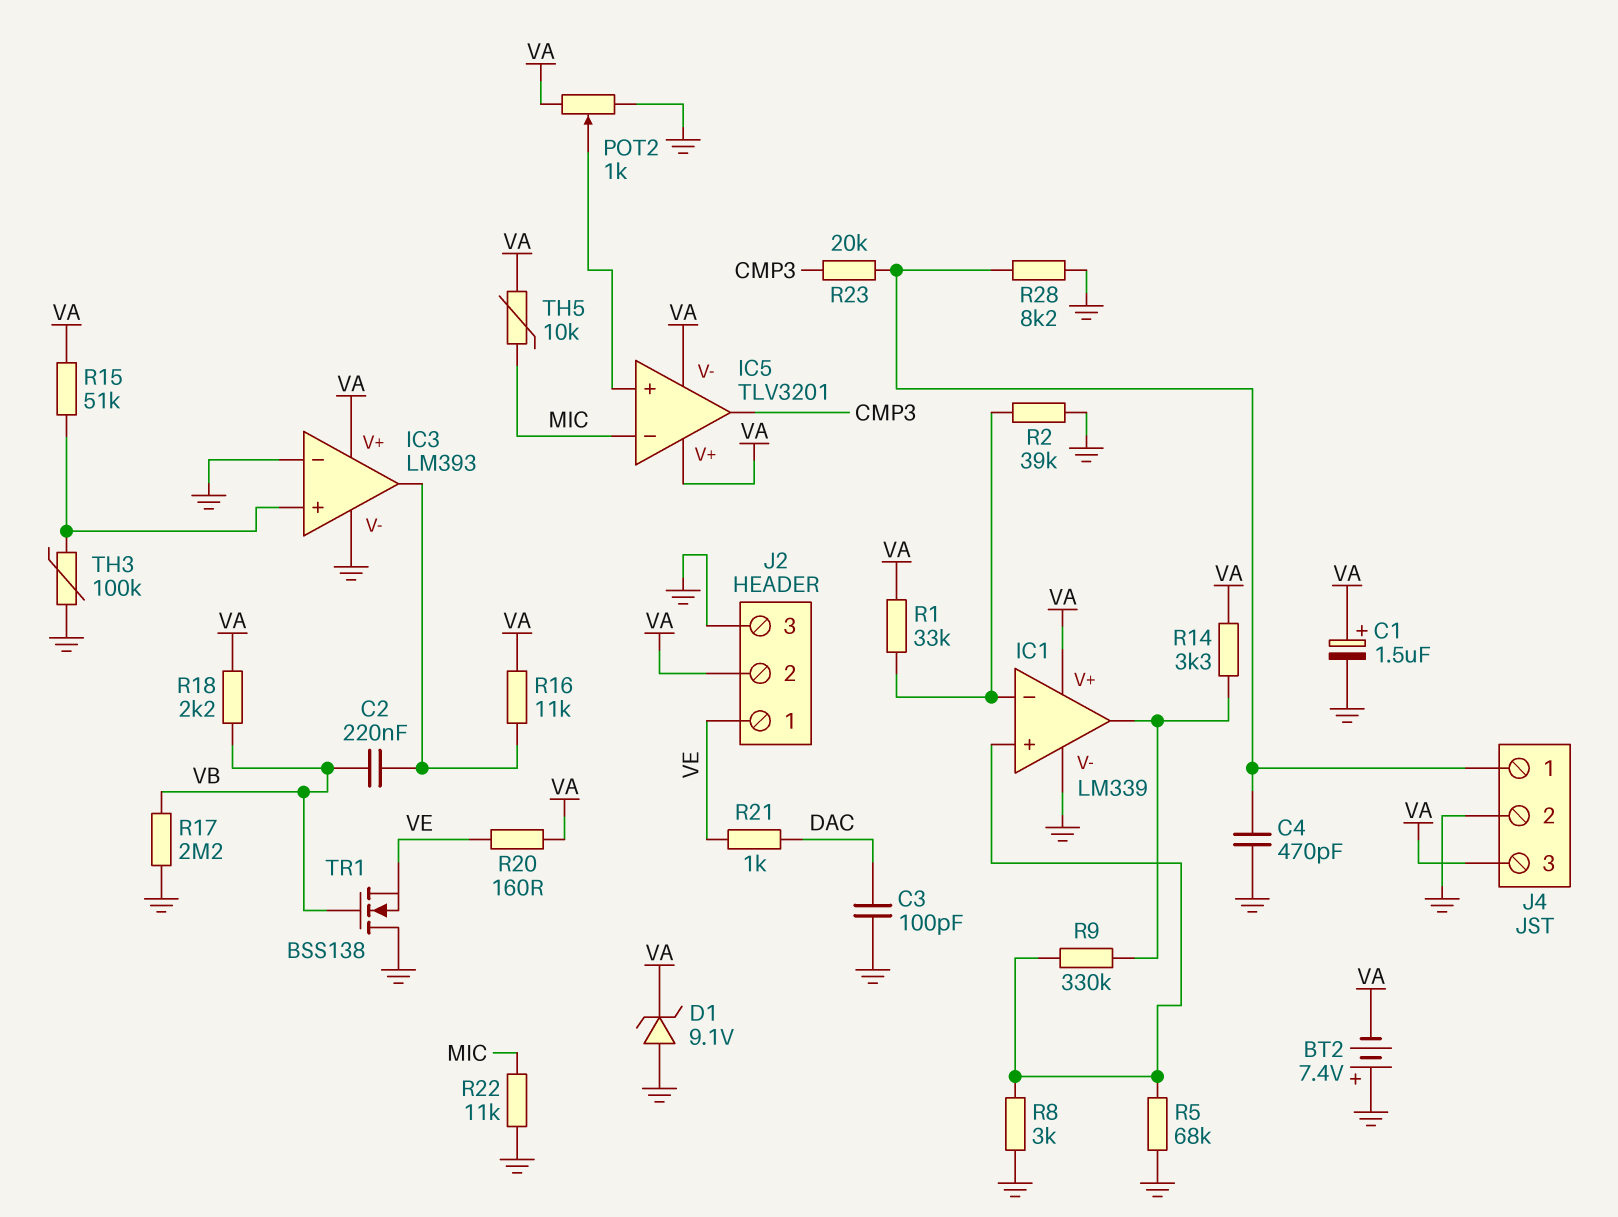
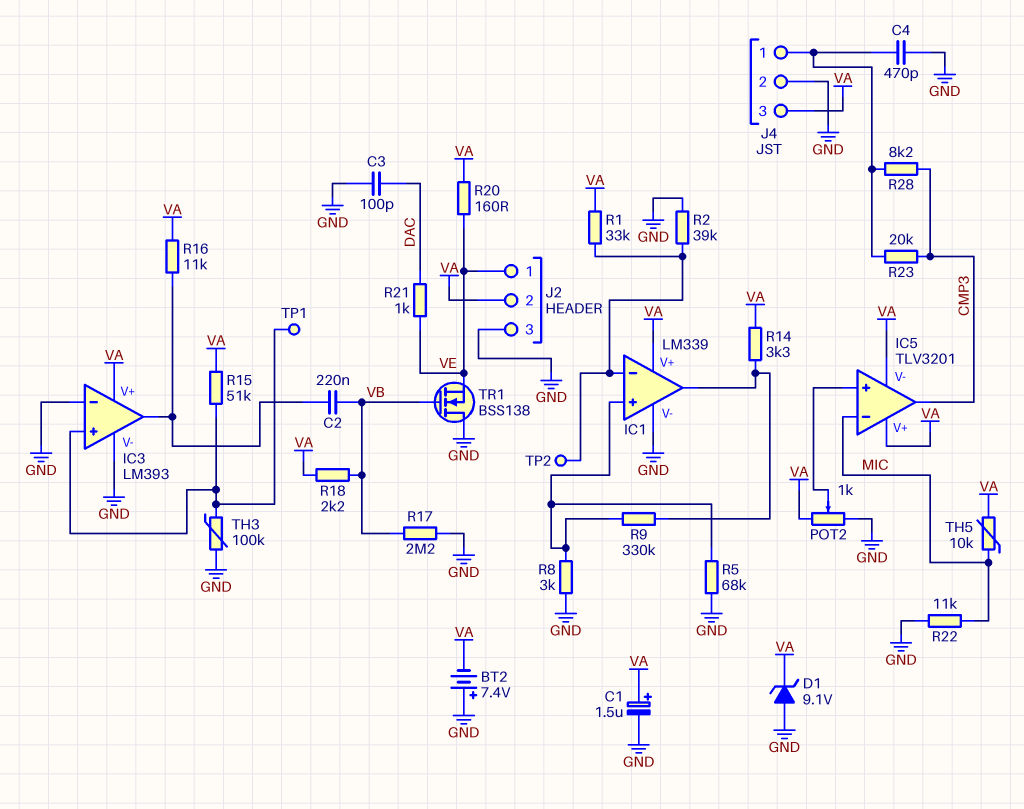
R28: 8.2k (GND, J4/1) -> 8.2k (CMP3, J4/1)
TP1: none -> test point (IC3/in+)
TP2: none -> test point (IC1/in-)

